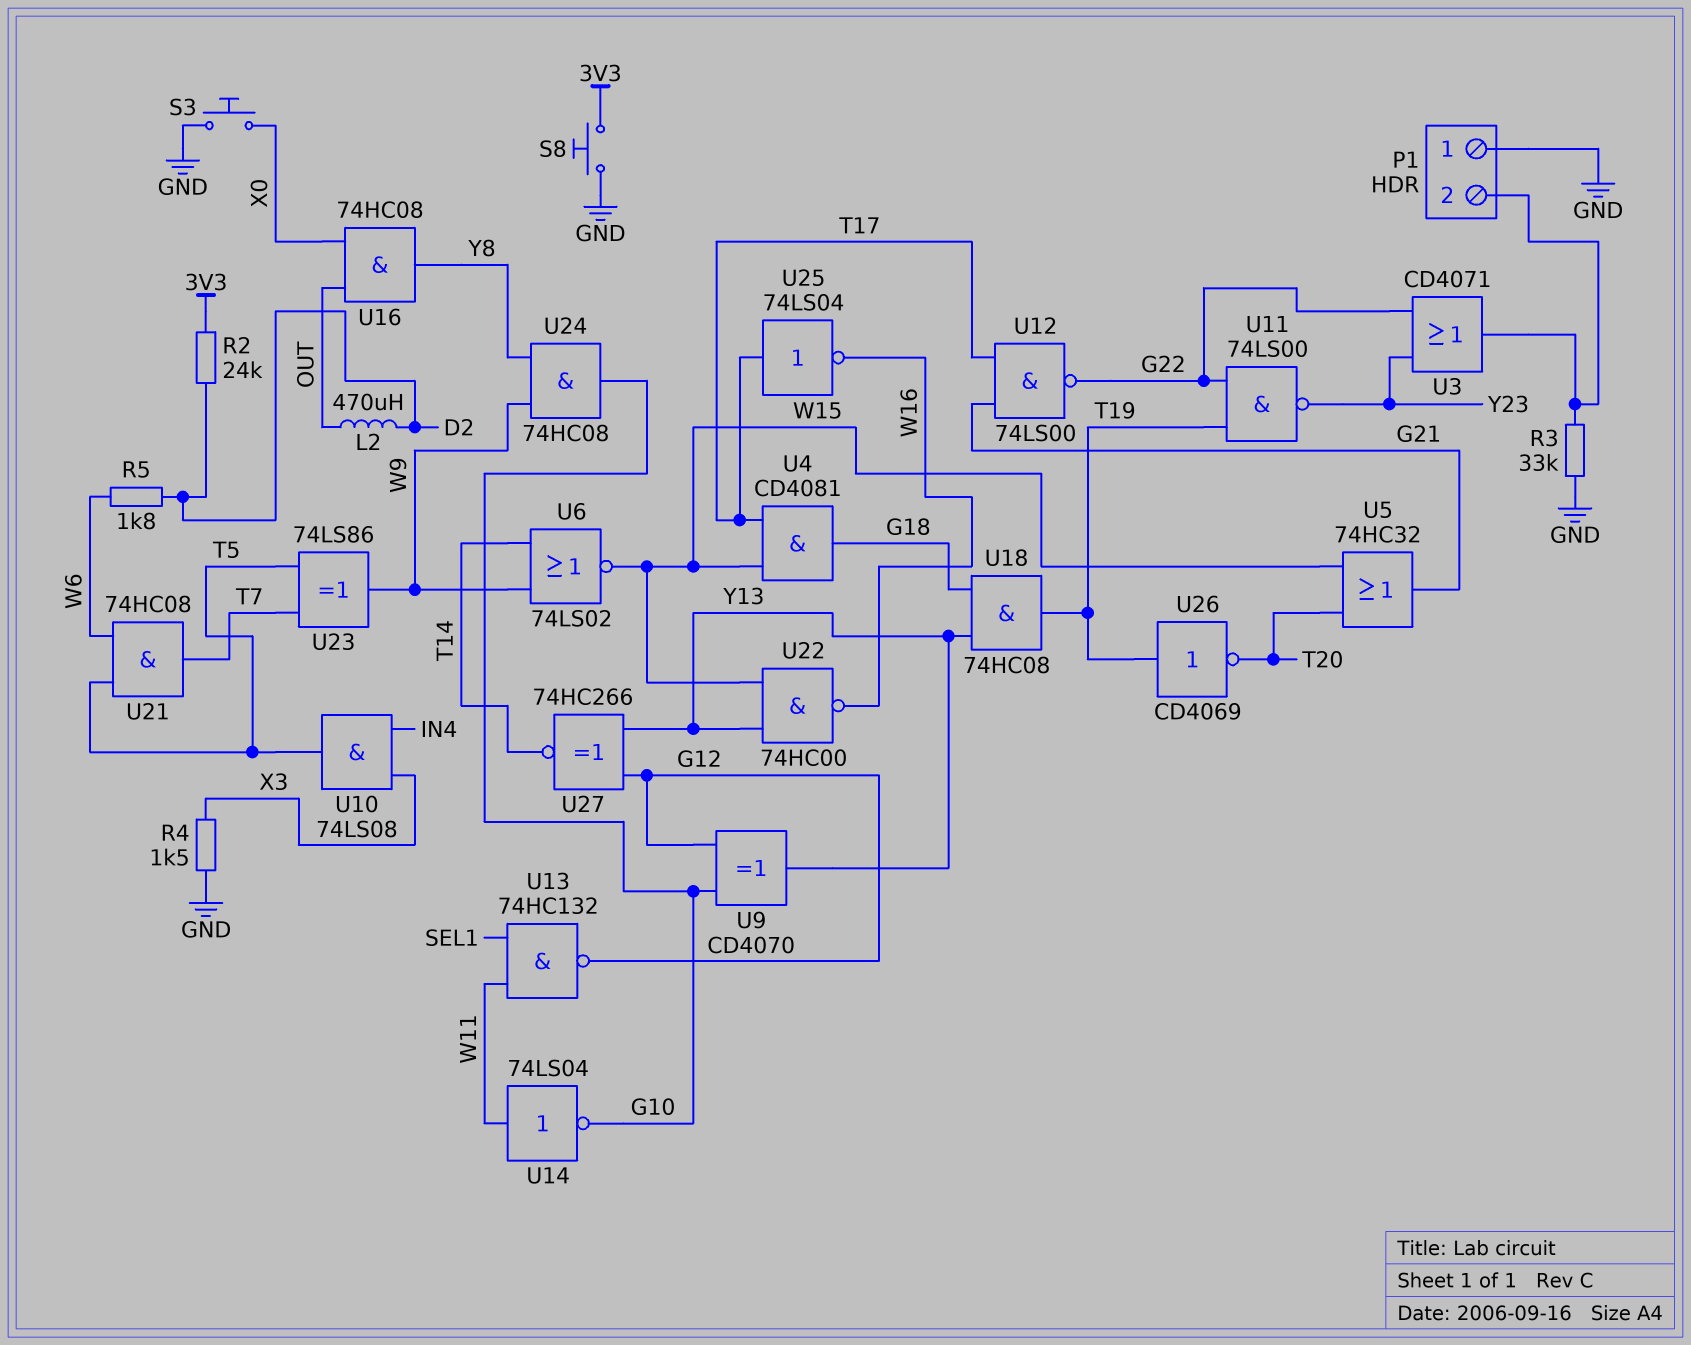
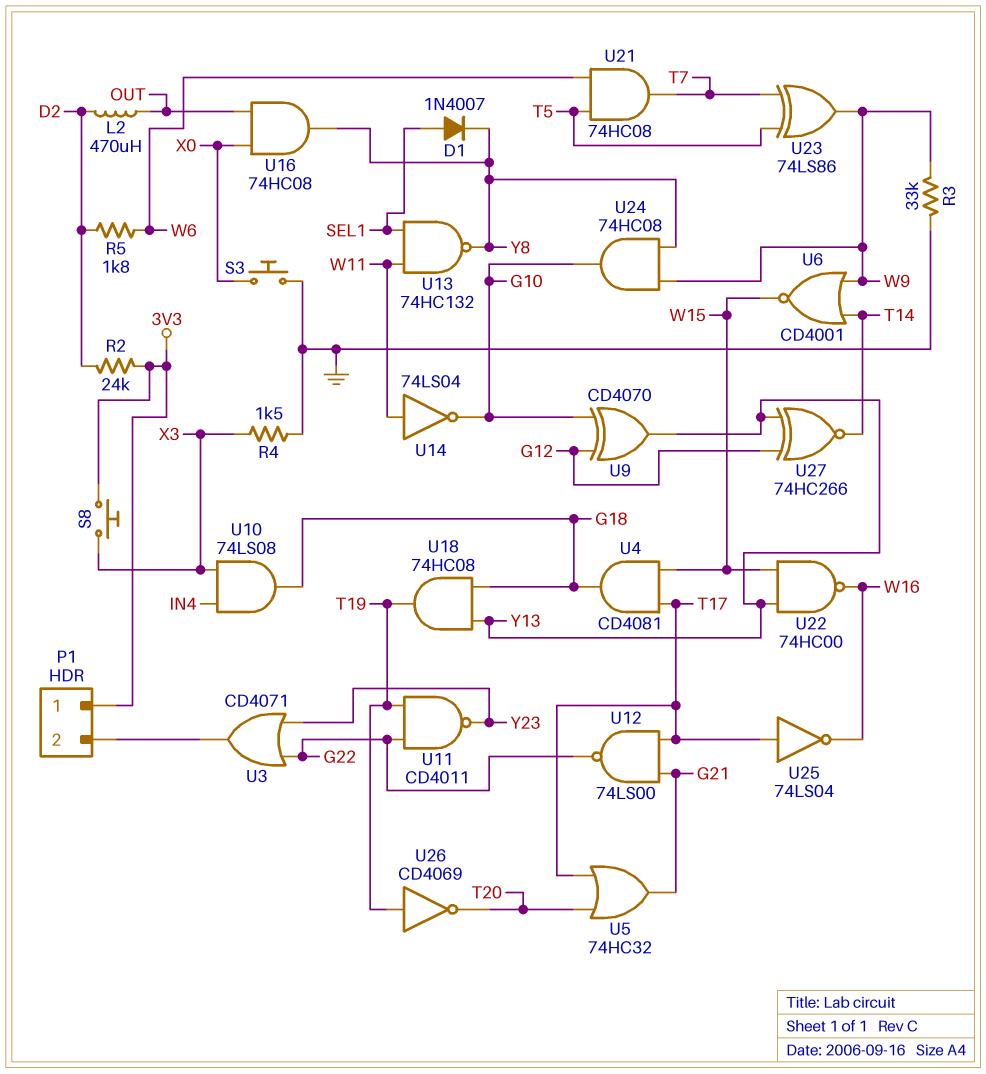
D1: none -> diode 1N4007 (A SEL1, K Y8)
P1 pin 1: GND -> 3V3
R3: 33k (GND, P1/2) -> 33k (GND, W9)
S8: button (3V3, GND) -> button (3V3, X3)
U5: OR 74HC32 (in T20, in W15, out G21) -> OR 74HC32 (in T17, in T20, out G21)
U6: NOR 74LS02 (in T14, in W9, out W15) -> NOR CD4001 (in T14, in W9, out W15)
U10: AND 74LS08 (in IN4, in X3, out T5) -> AND 74LS08 (in IN4, in X3, out G18)
U11: NAND 74LS00 (in G22, in T19, out Y23) -> NAND CD4011 (in G22, in T19, out Y23)
U13: NAND 74HC132 (in SEL1, in W11, out G12) -> NAND 74HC132 (in SEL1, in W11, out Y8)

